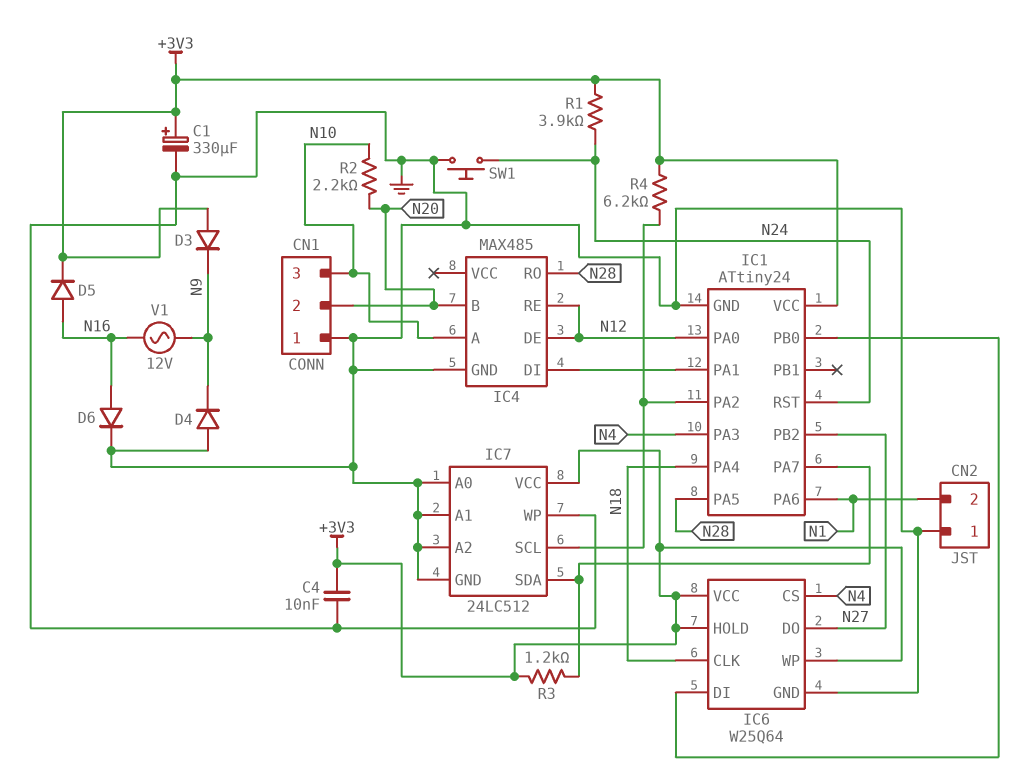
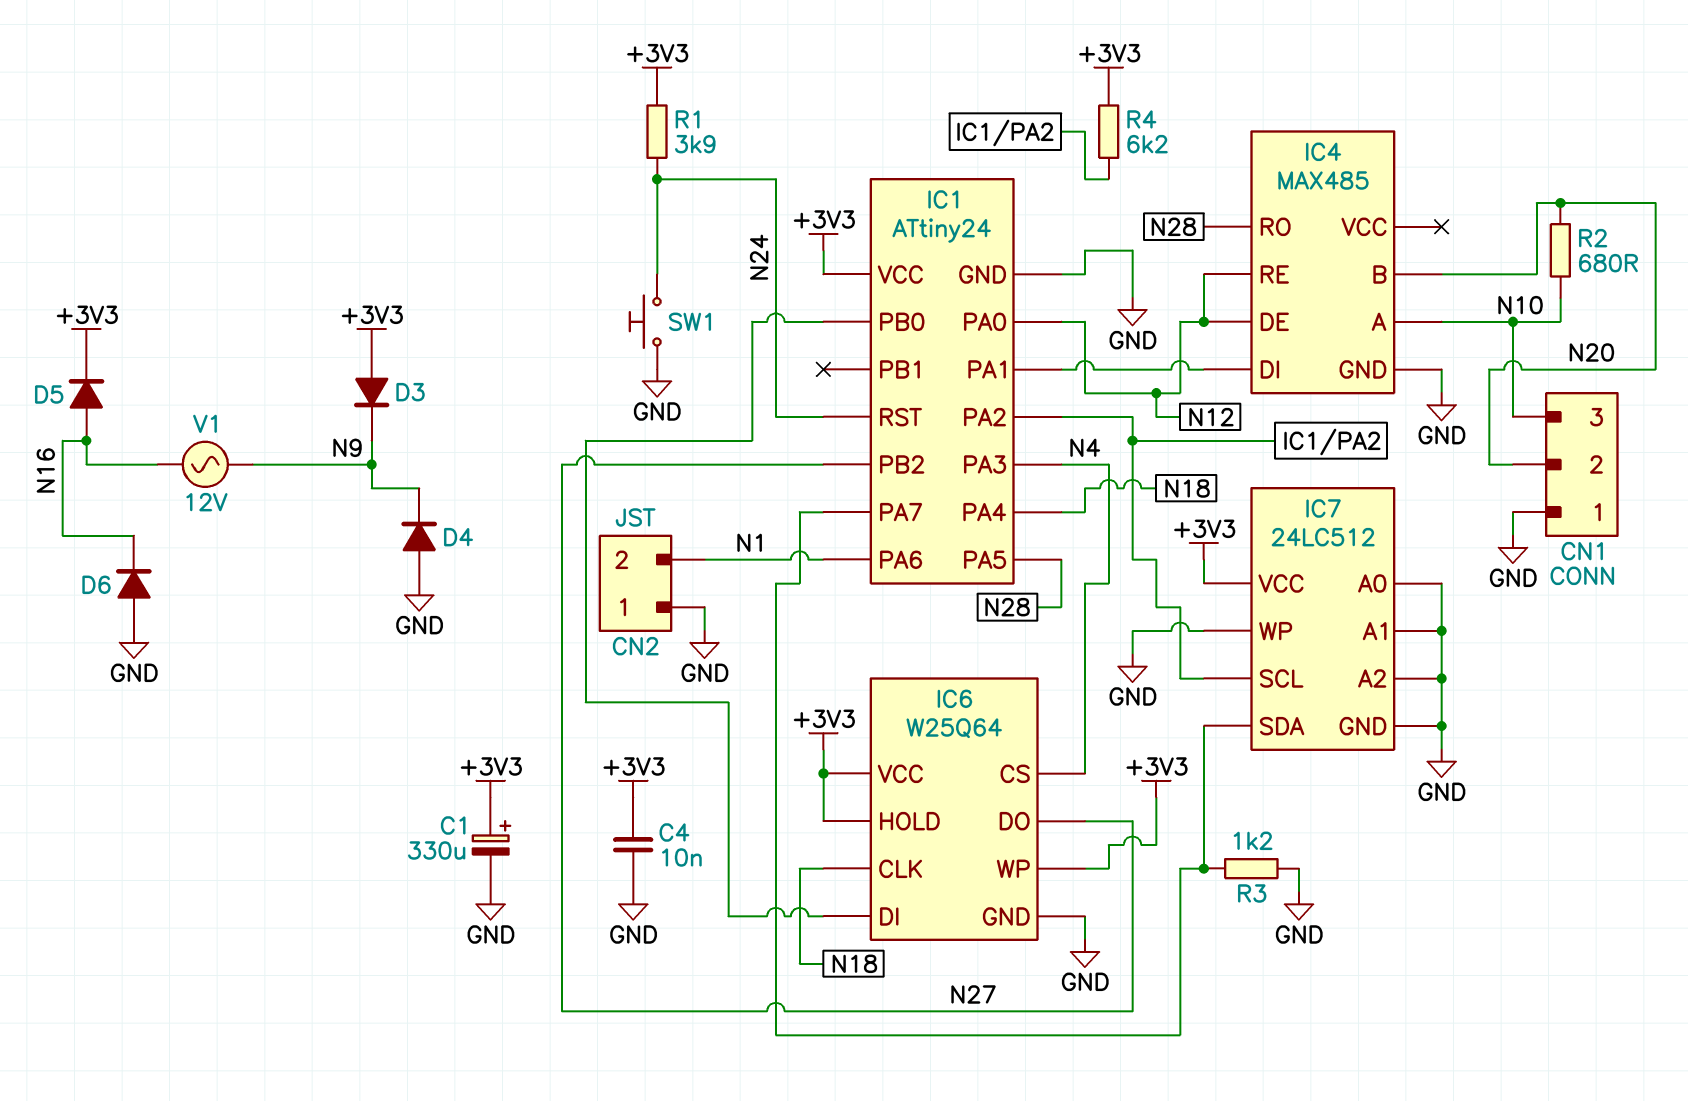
D6: diode (A N16, K GND) -> diode (A GND, K N16)
R2: 2.2k (N10, N20) -> 680 (N10, N20)
R3: 1.2k (+3V3, IC1/PA7) -> 1.2k (GND, IC1/PA7)

